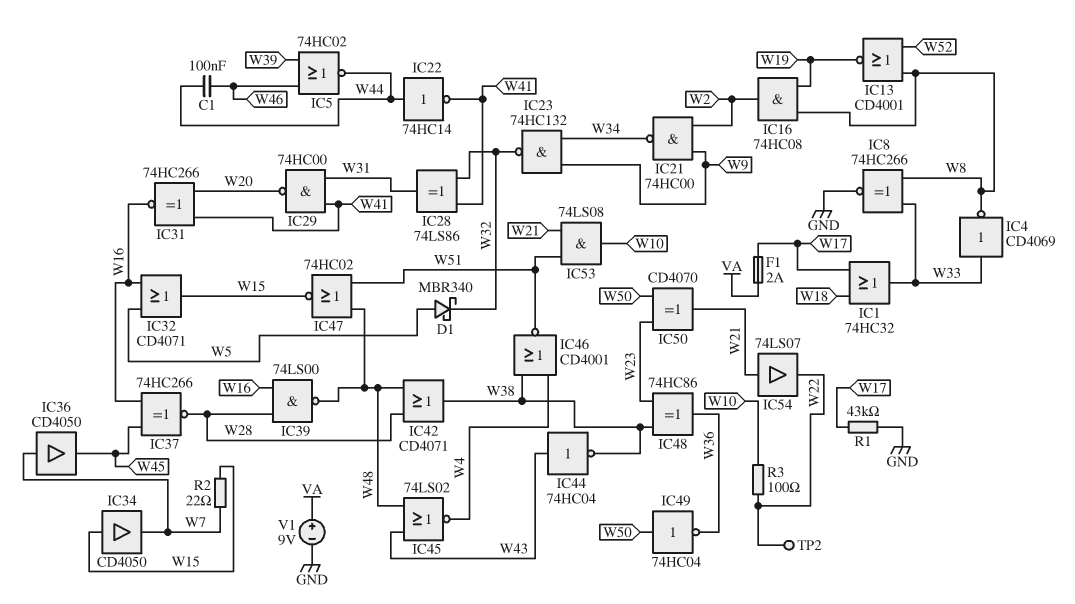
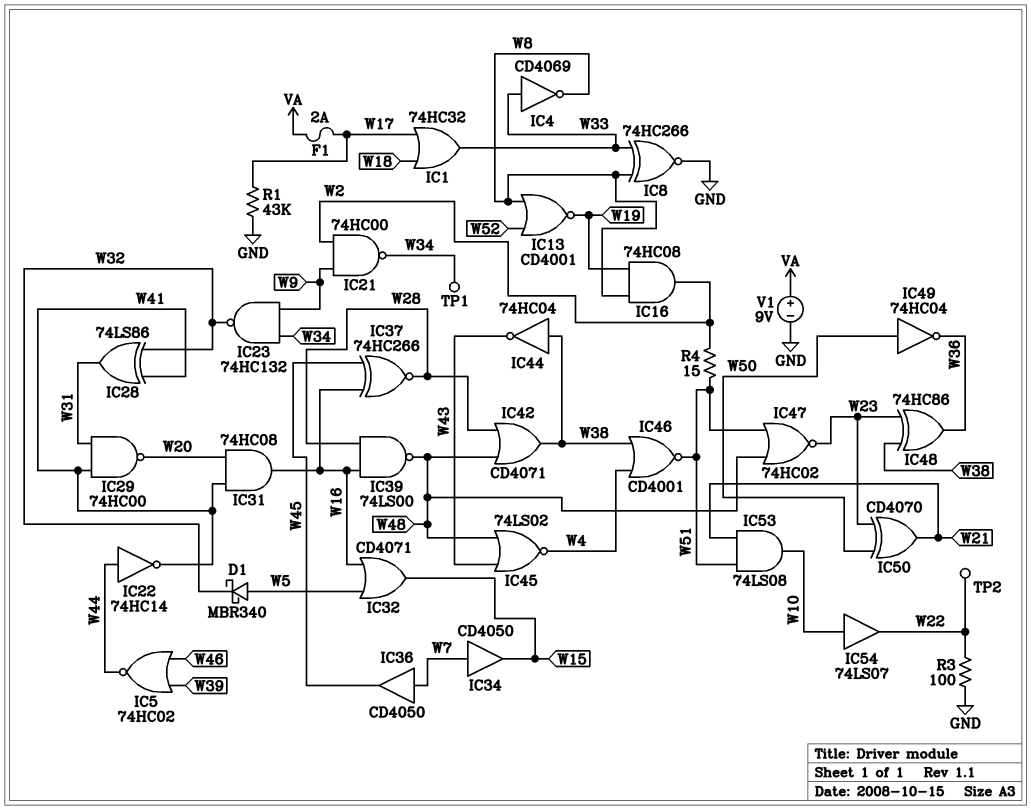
C1: 100nF (W44, W46) -> none
IC31: XNOR 74HC266 (in W20, in W41, out W16) -> AND 74HC08 (in W20, in W41, out W16)
IC34: buffer CD4050 (in W15, out W7) -> buffer CD4050 (in W7, out W15)
IC44: NOT 74HC04 (in W43, out W38) -> NOT 74HC04 (in W38, out W43)
IC47: NOR 74HC02 (in W48, in W51, out W15) -> NOR 74HC02 (in W48, in W51, out W23)
IC54: buffer 74LS07 (in W21, out W22) -> buffer 74LS07 (in W10, out W22)
R2: 22 (W7, W15) -> none
R3: 100 (W10, W22) -> 100 (GND, W22)
R4: none -> 15 (W2, W51)
TP1: none -> test point (W34)

